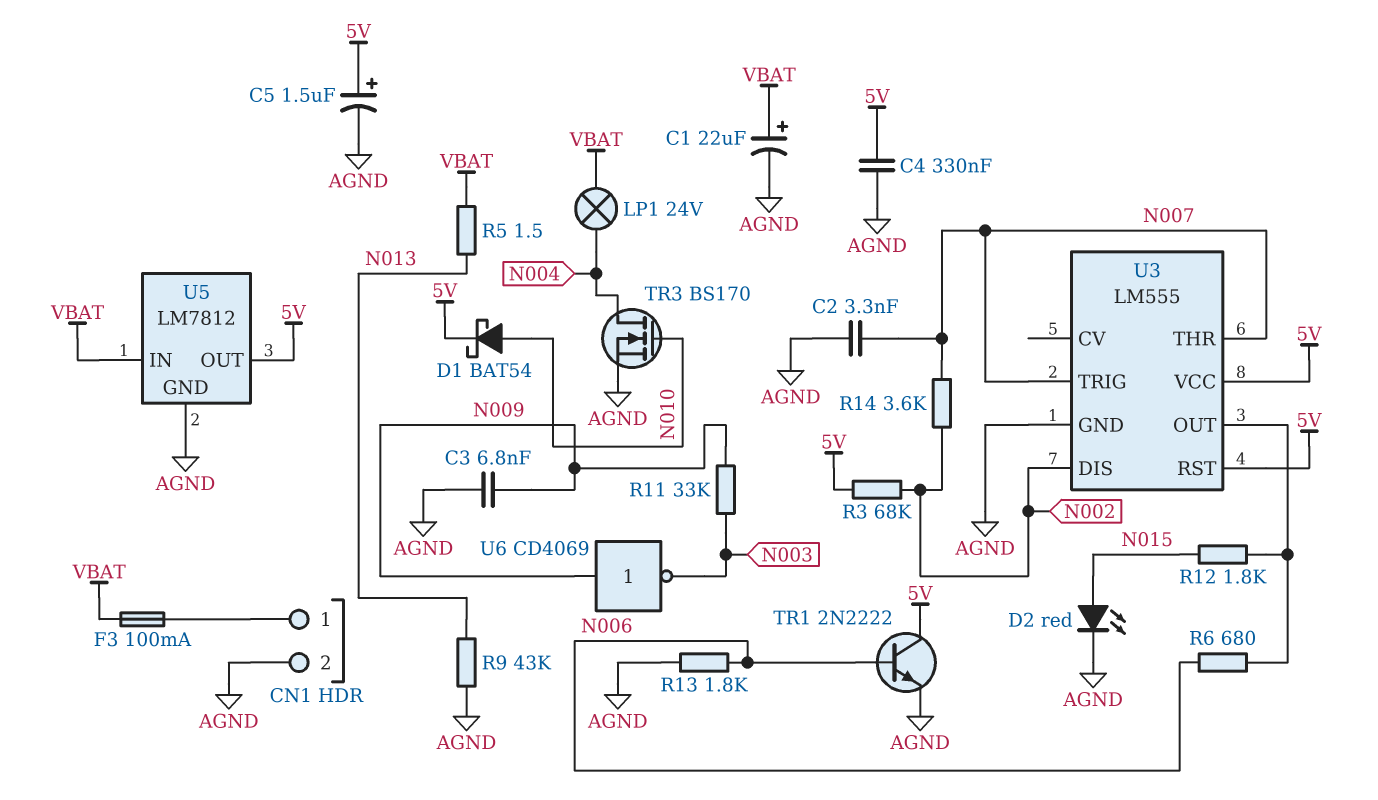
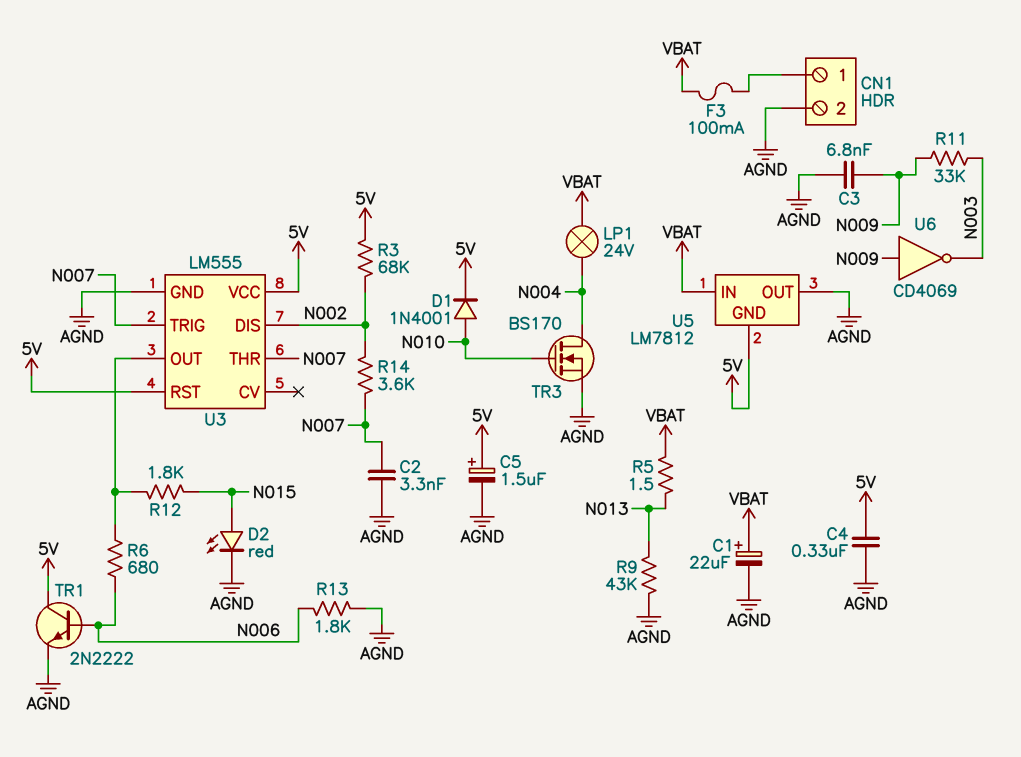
D1: schottky BAT54 (A N010, K 5V) -> diode 1N4001 (A N010, K 5V)
U5 pin GND: AGND -> 5V
U5 pin OUT: 5V -> AGND

